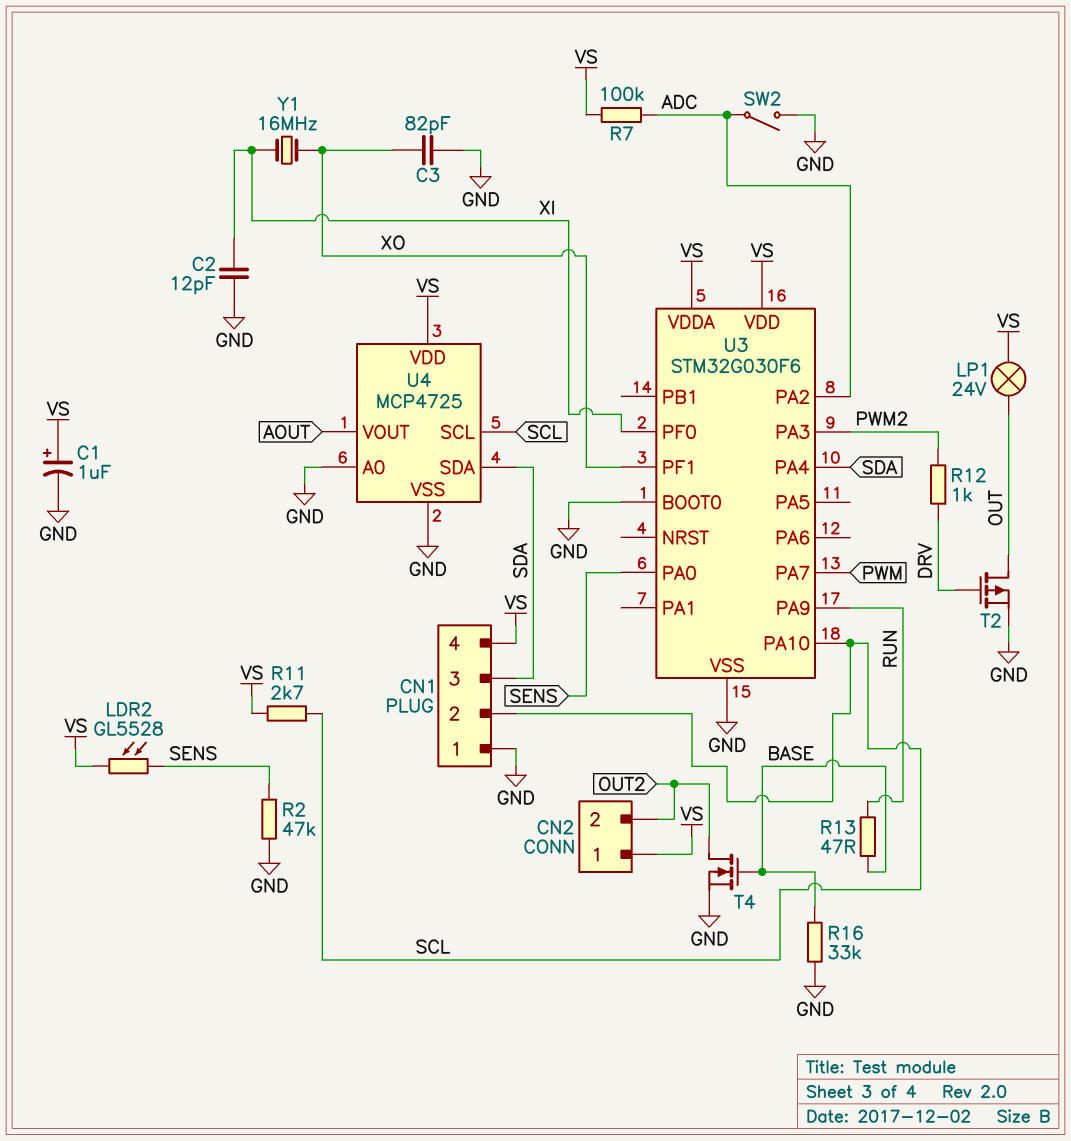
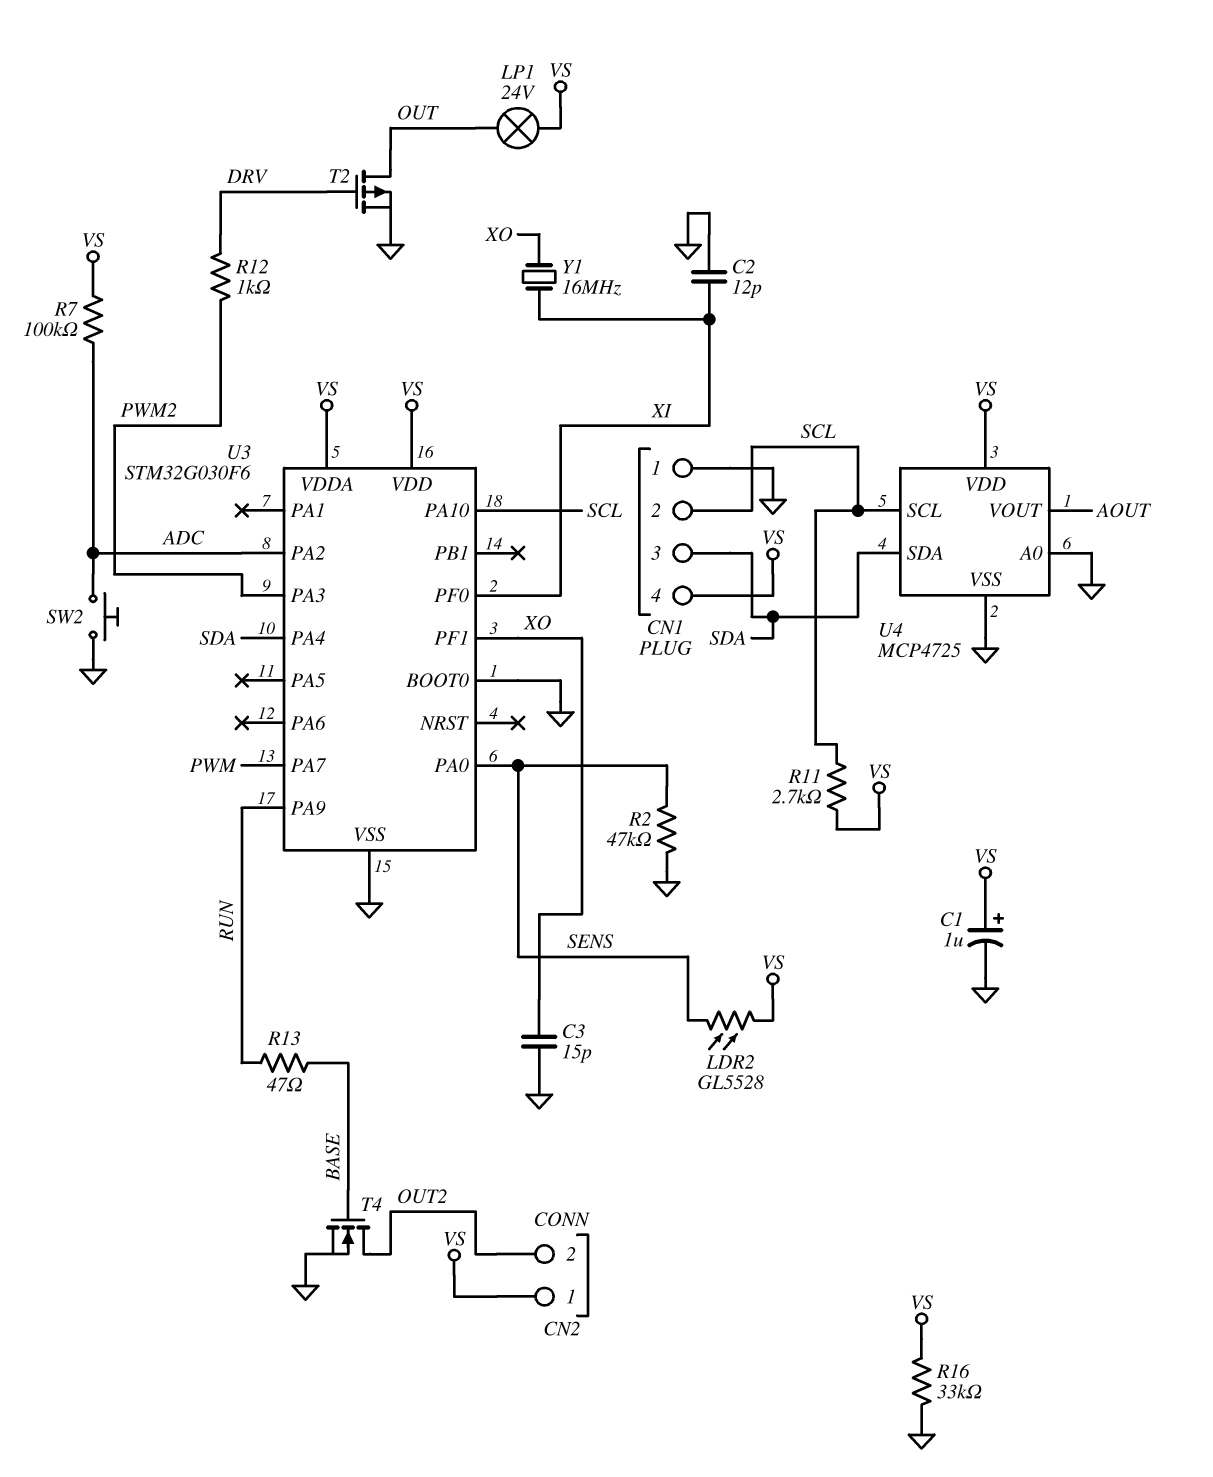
C3: 82pF (GND, XO) -> 15pF (GND, XO)
R16: 33k (BASE, GND) -> 33k (GND, VS)
SW2: switch (ADC, GND) -> button (ADC, GND)

